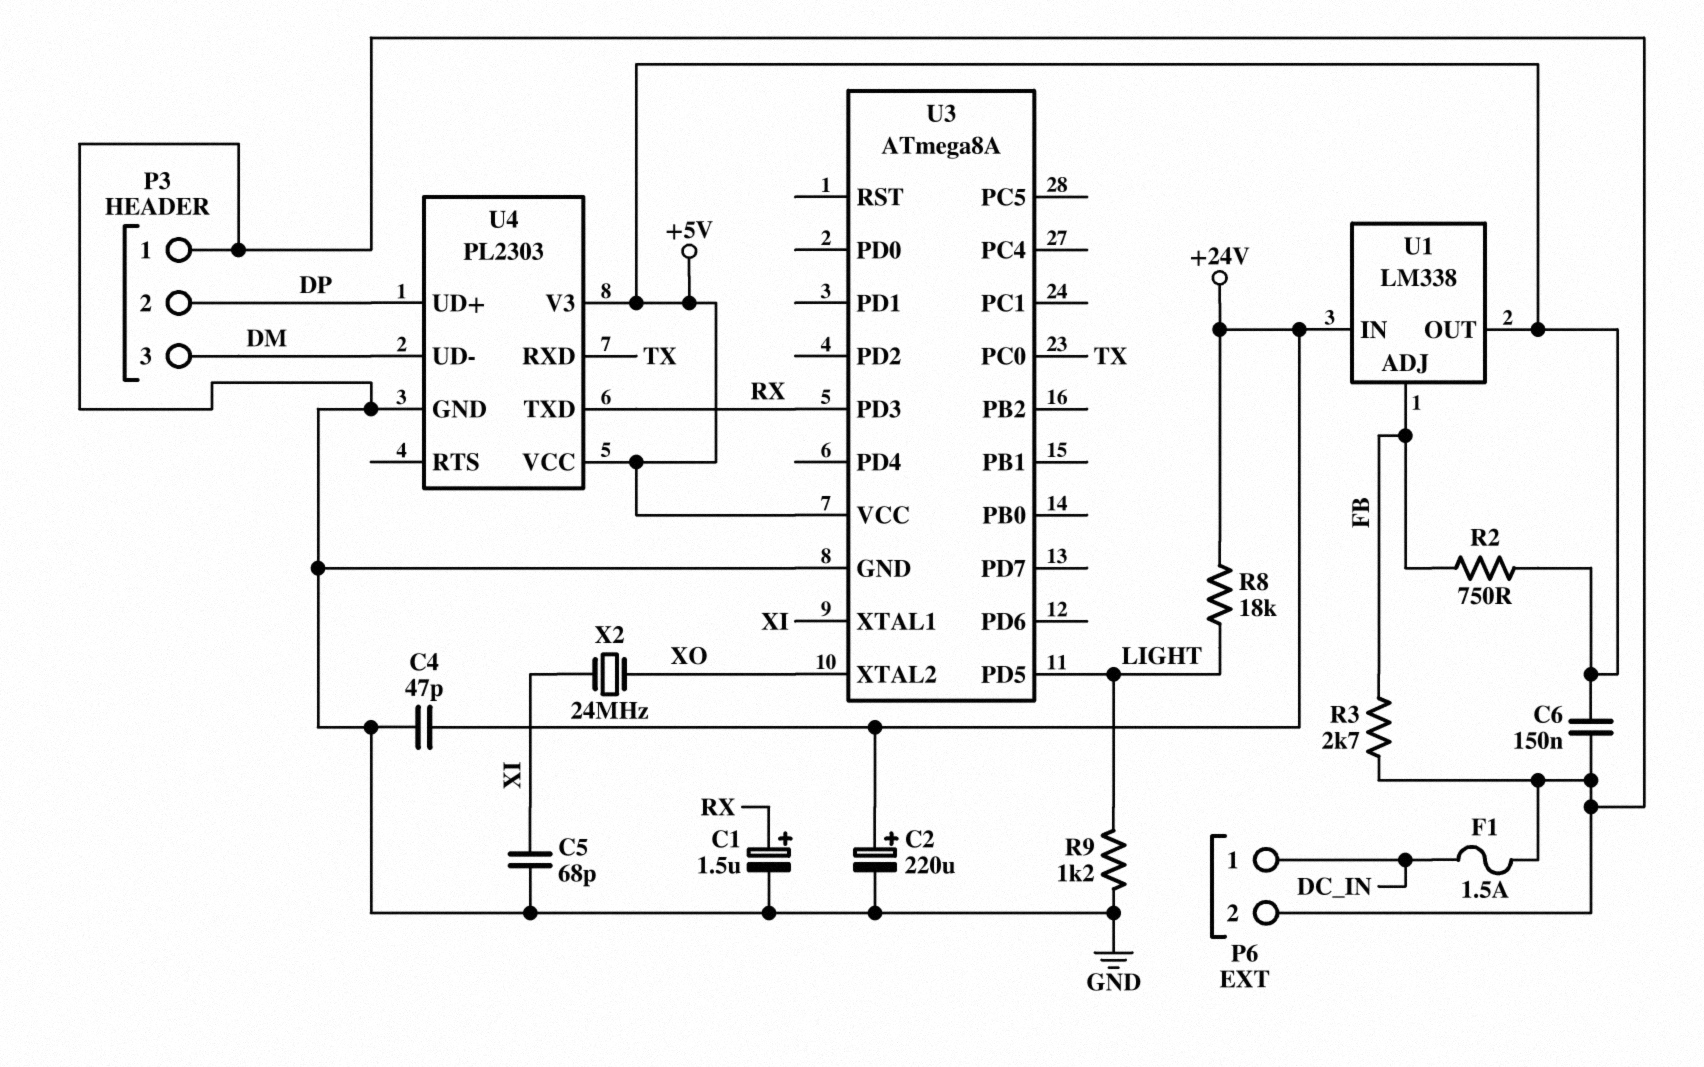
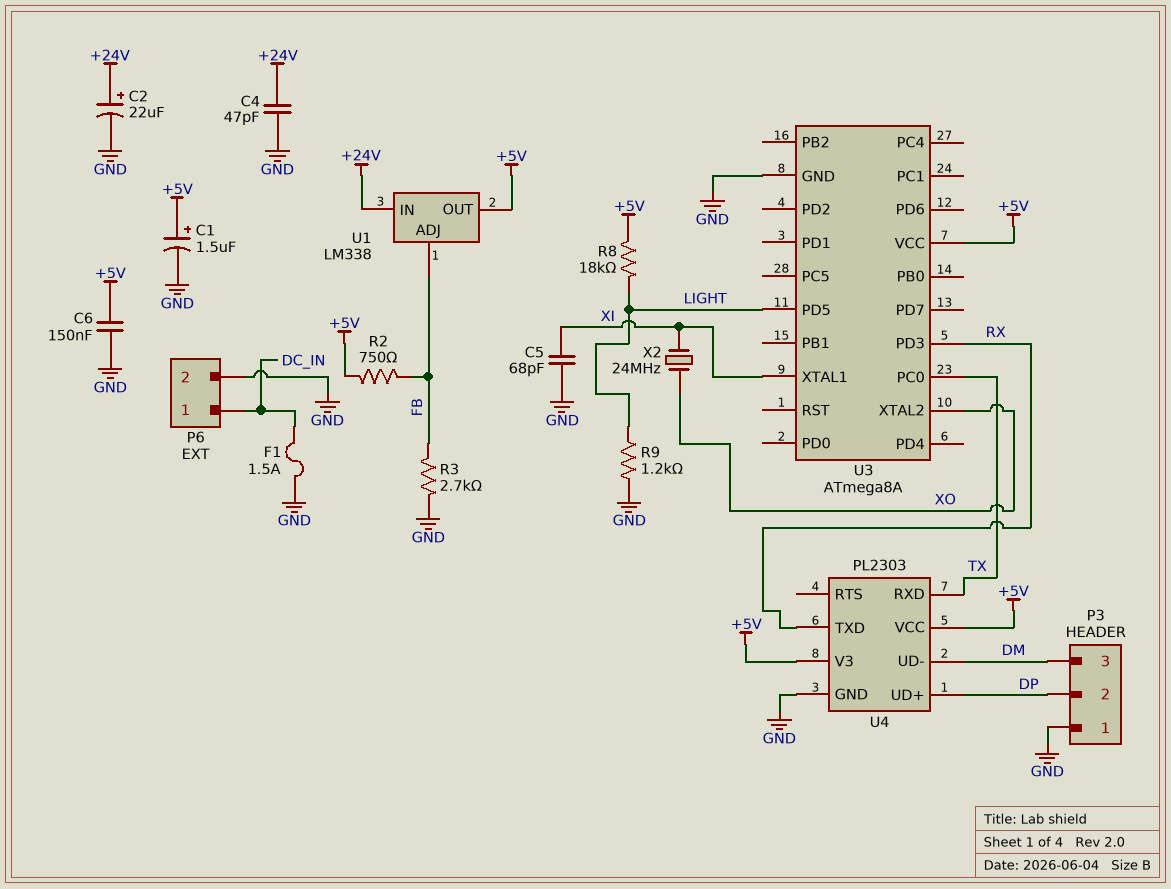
C1: 1.5uF (plus RX, minus GND) -> 1.5uF (plus +5V, minus GND)
C2: 220uF (plus +24V, minus GND) -> 22uF (plus +24V, minus GND)
R8: 18k (+24V, LIGHT) -> 18k (+5V, LIGHT)

